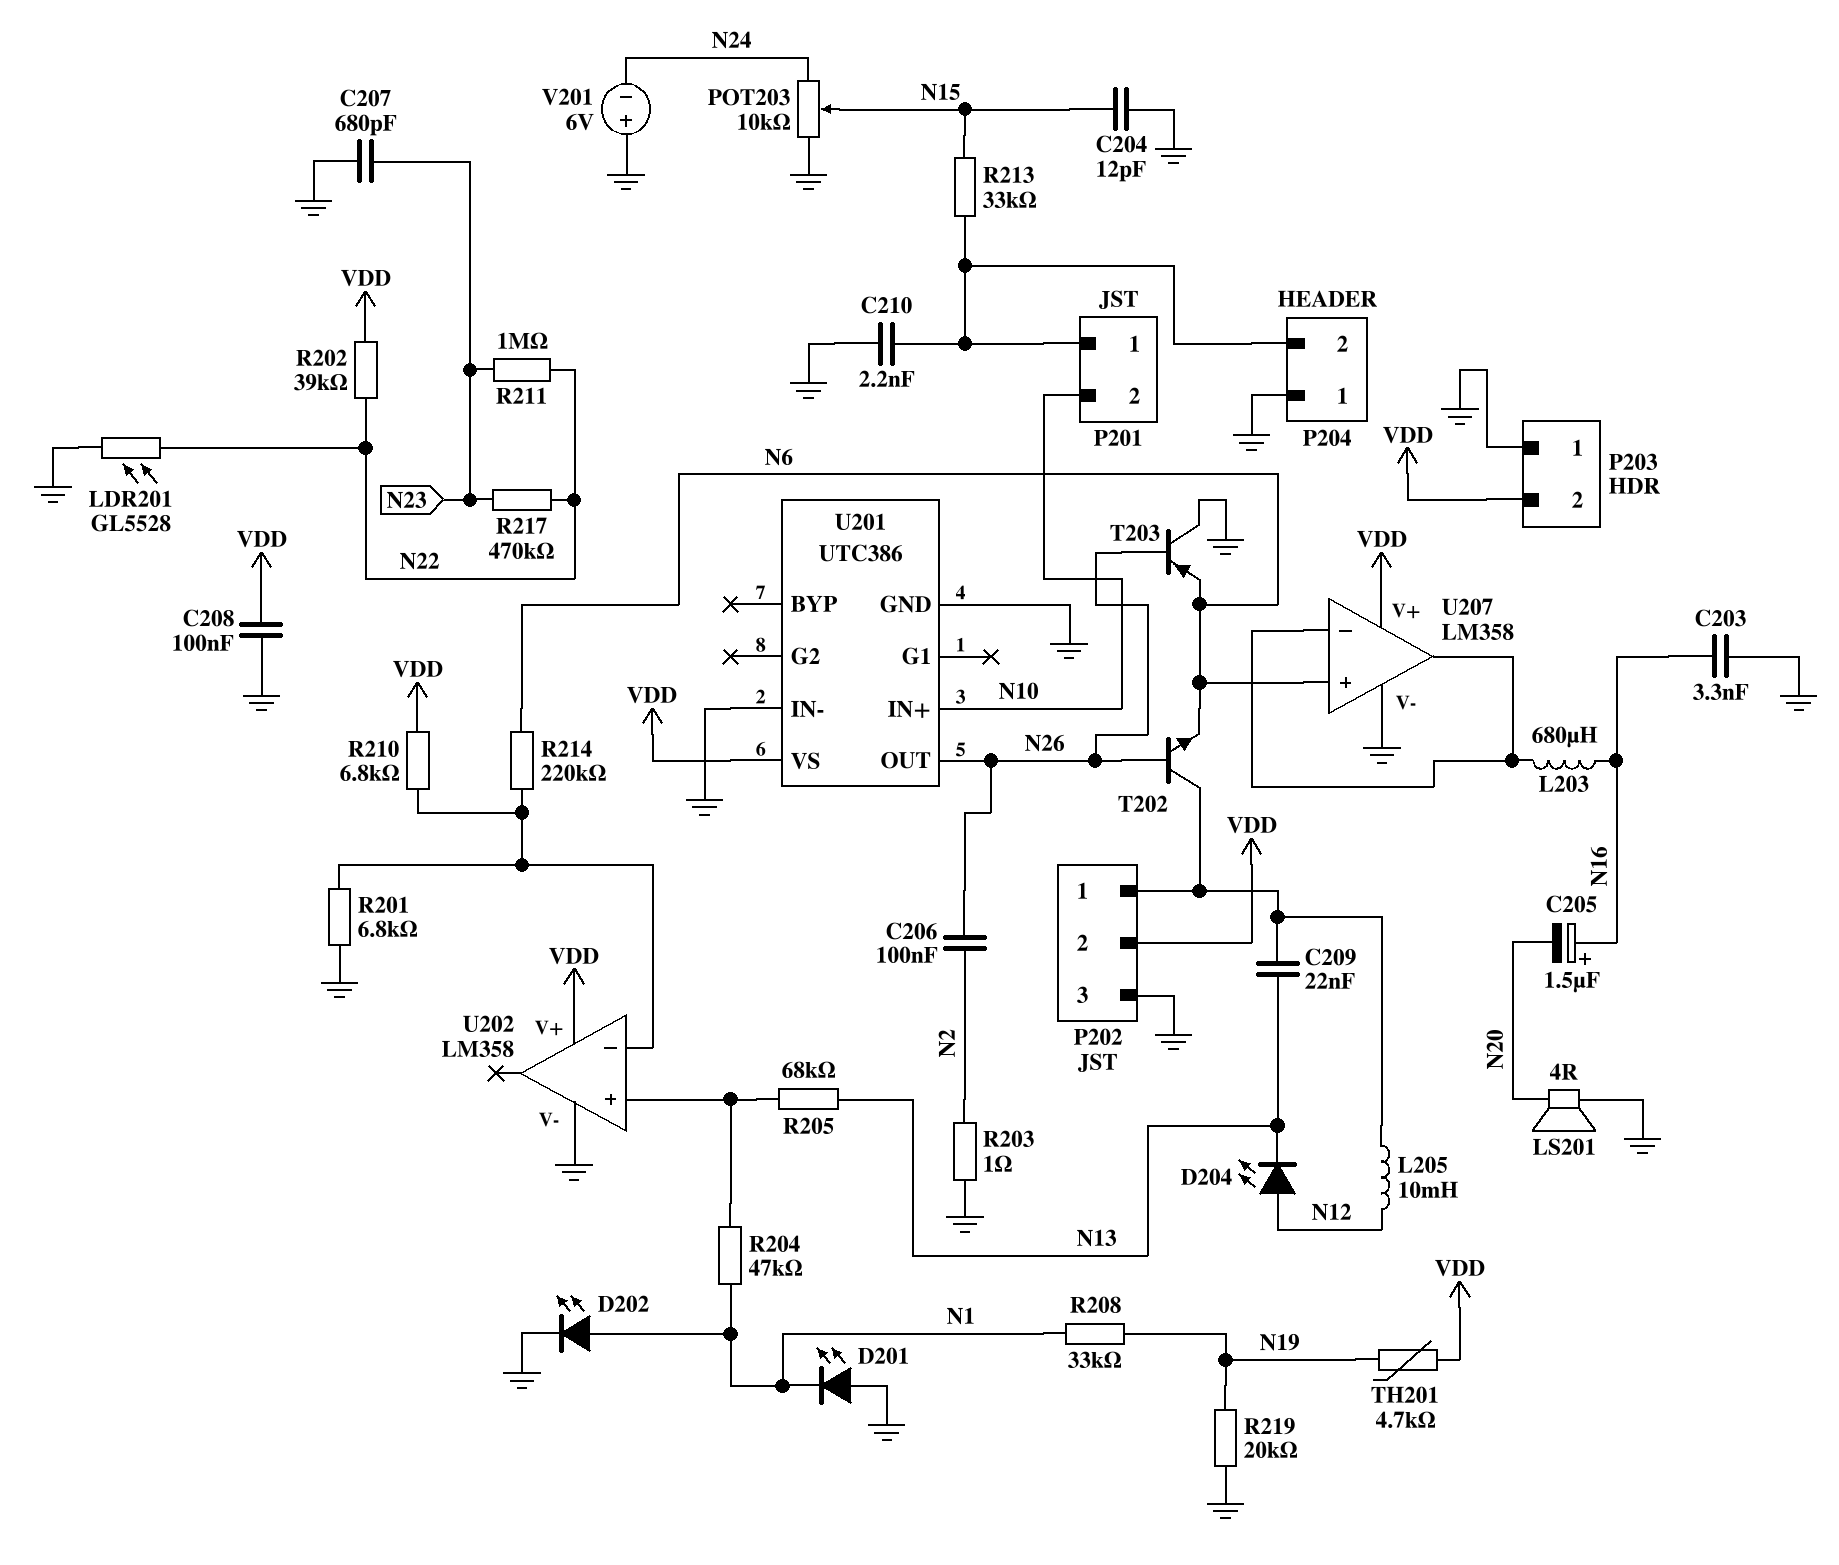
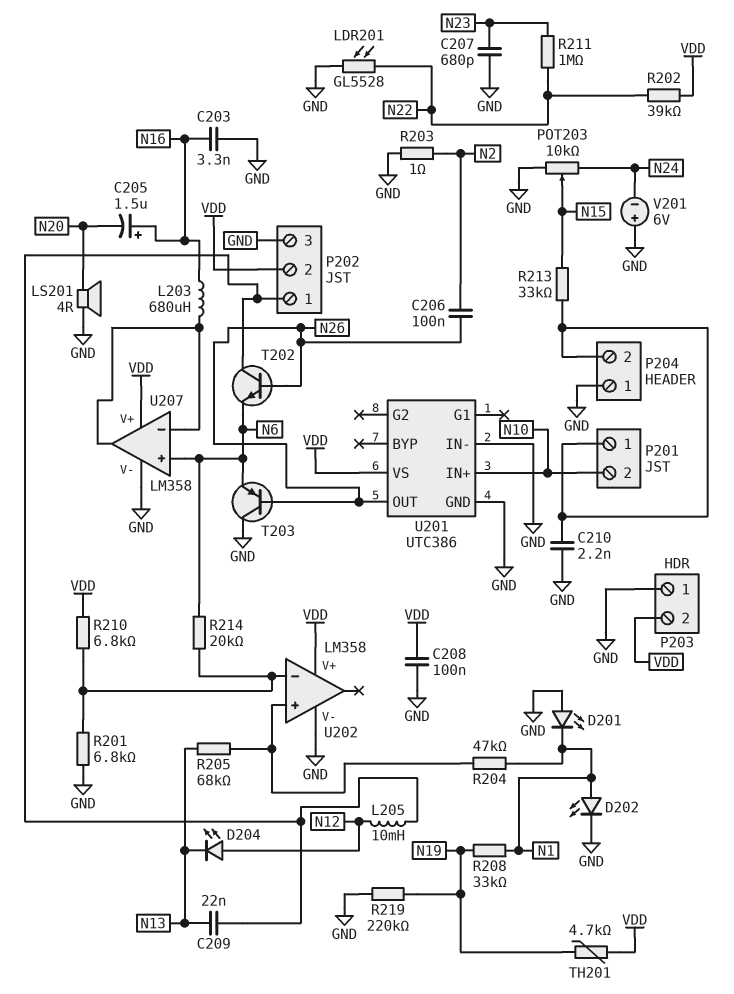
C204: 12pF (GND, N15) -> none
R214: 220k (N6, U202/in-) -> 20k (N6, U202/in-)
R217: 470k (N22, N23) -> none
R219: 20k (GND, N19) -> 220k (GND, N19)

